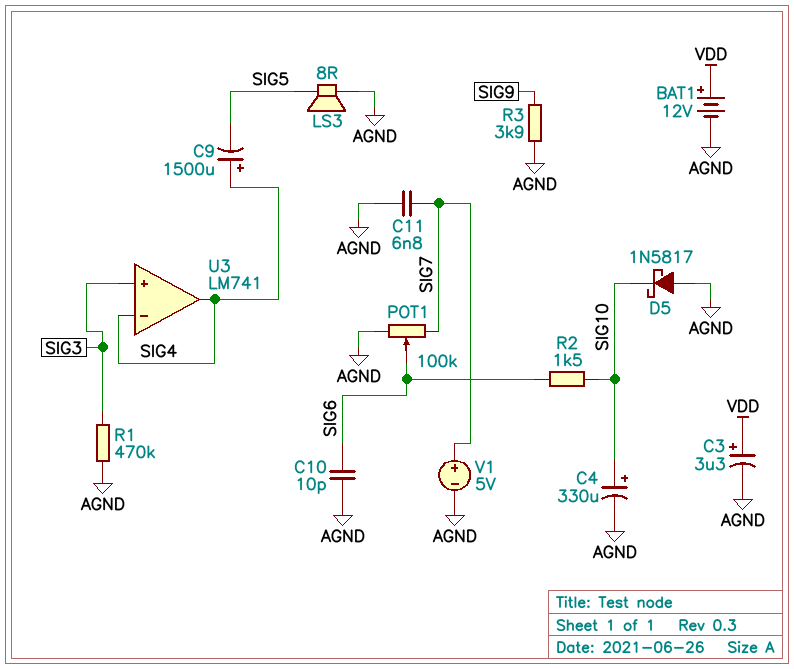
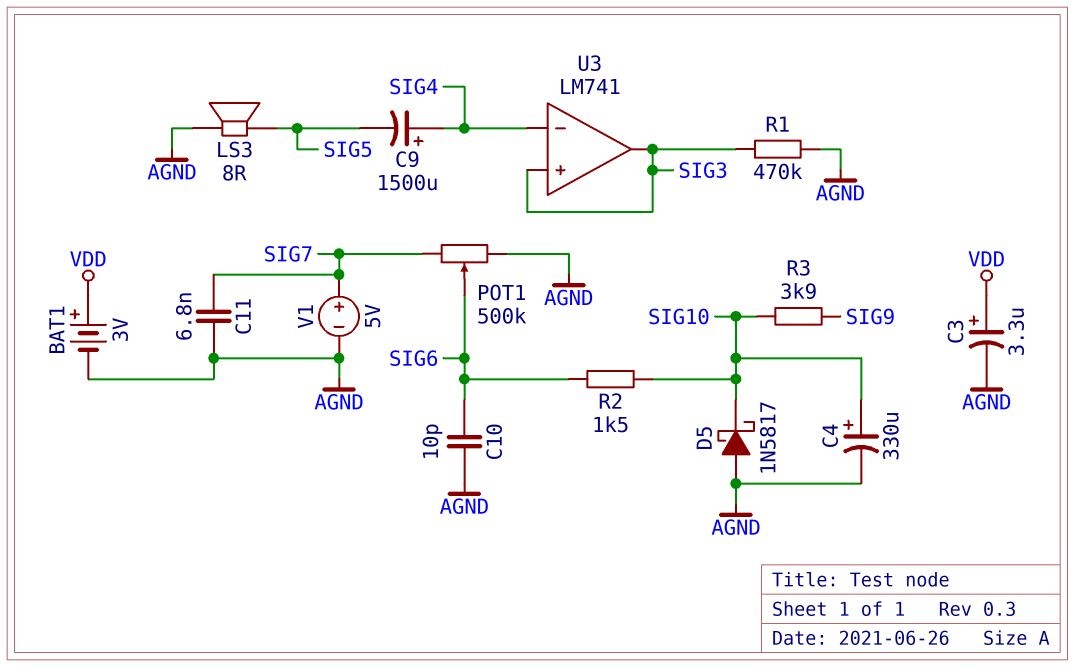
BAT1: 12V (plus VDD, minus AGND) -> 3V (plus VDD, minus AGND)
POT1: 100k (AGND, SIG7, wiper SIG6) -> 500k (AGND, SIG7, wiper SIG6)
R3: 3.9k (AGND, SIG9) -> 3.9k (SIG9, SIG10)
U3 pin out: SIG4 -> SIG3

